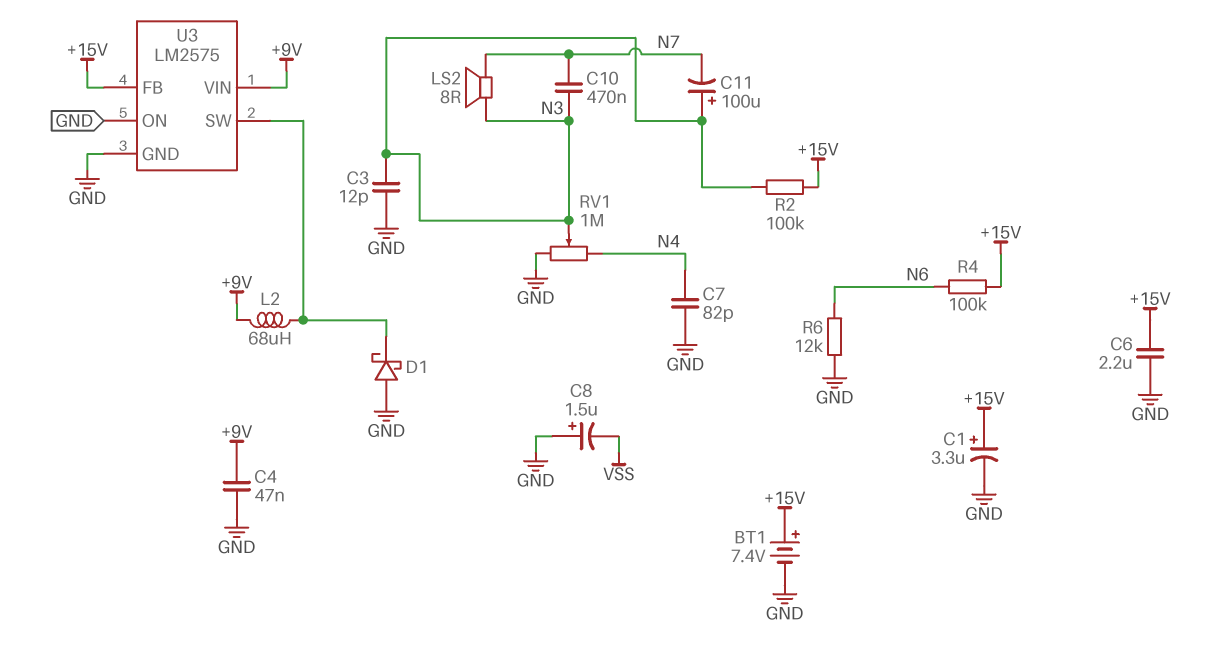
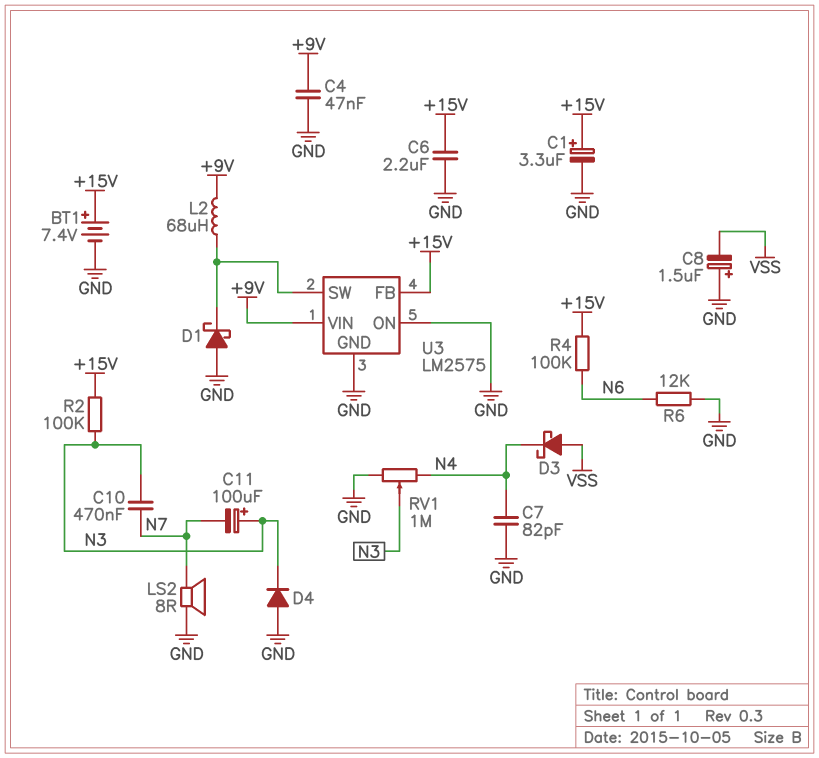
C3: 12pF (GND, N3) -> none
D3: none -> schottky (A VSS, K N4)
D4: none -> diode (A GND, K N3)
LS2: speaker 8R (N3, N7) -> speaker 8R (GND, N7)

